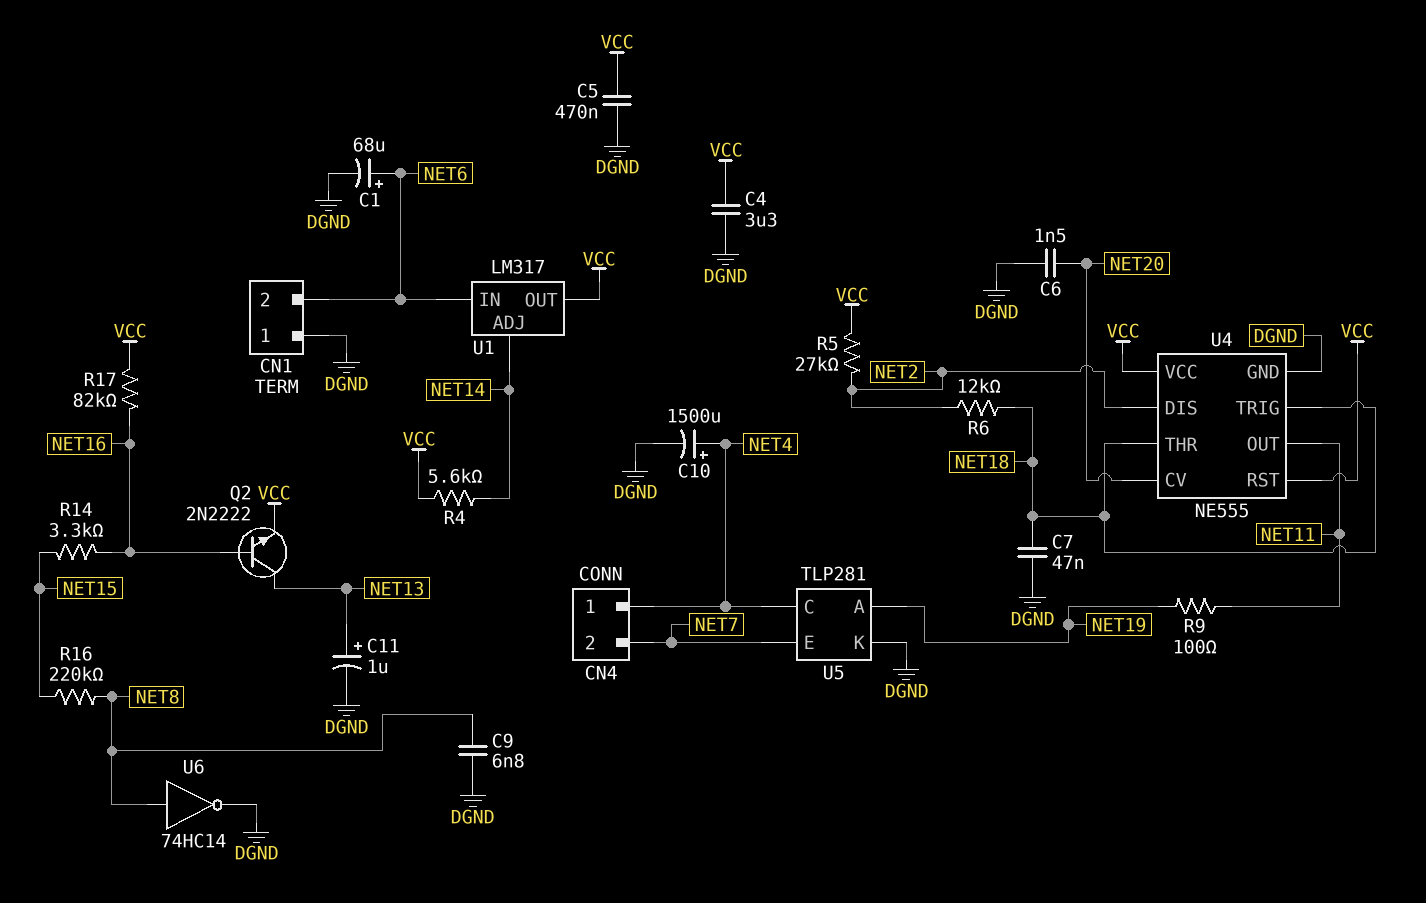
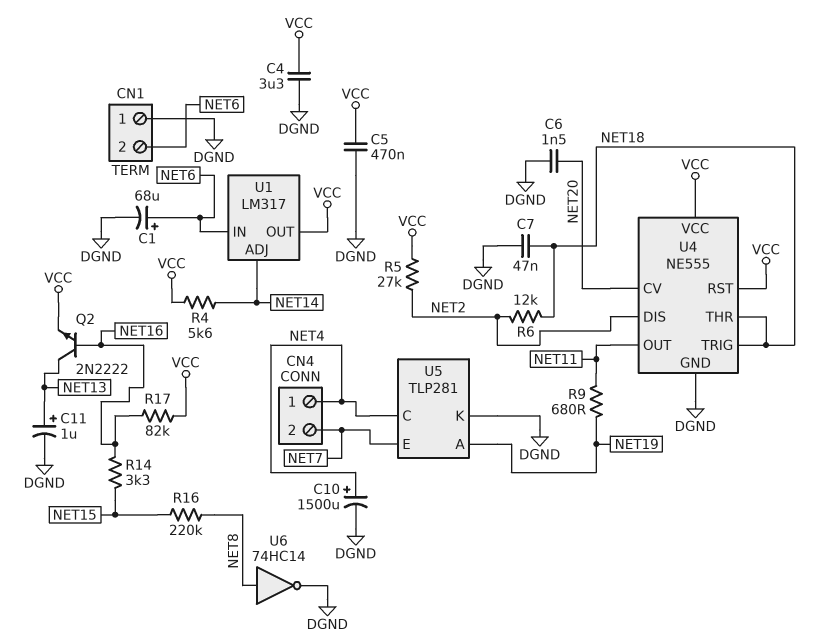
C9: 6.8nF (DGND, NET8) -> none
R9: 100 (NET11, NET19) -> 680 (NET11, NET19)

